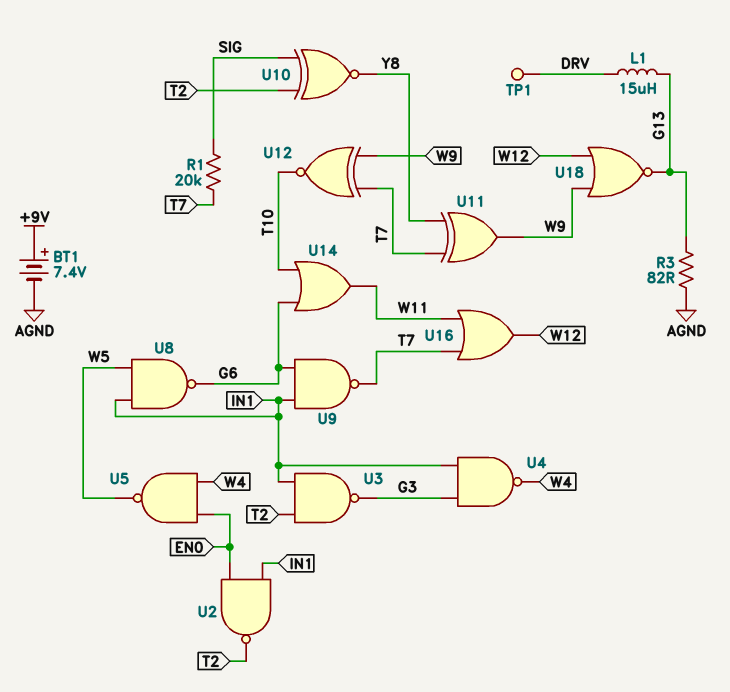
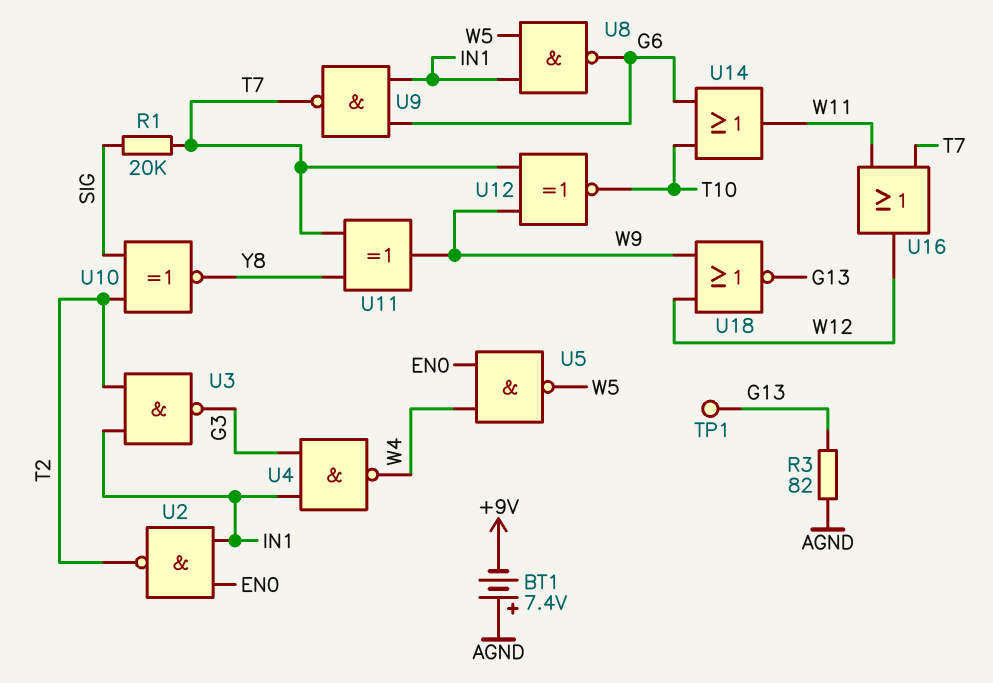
BT1: 7.4V (plus +9V, minus AGND) -> 7.4V (plus AGND, minus +9V)
L1: 15uH (DRV, G13) -> none
TP1: test point (DRV) -> test point (G13)

